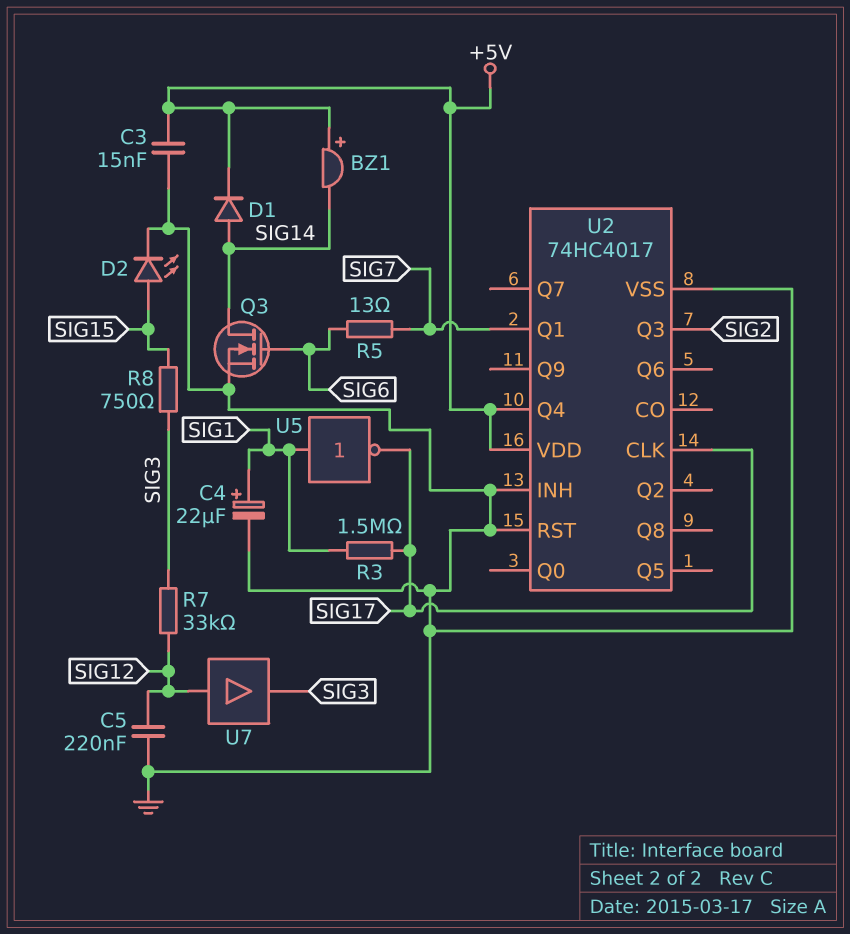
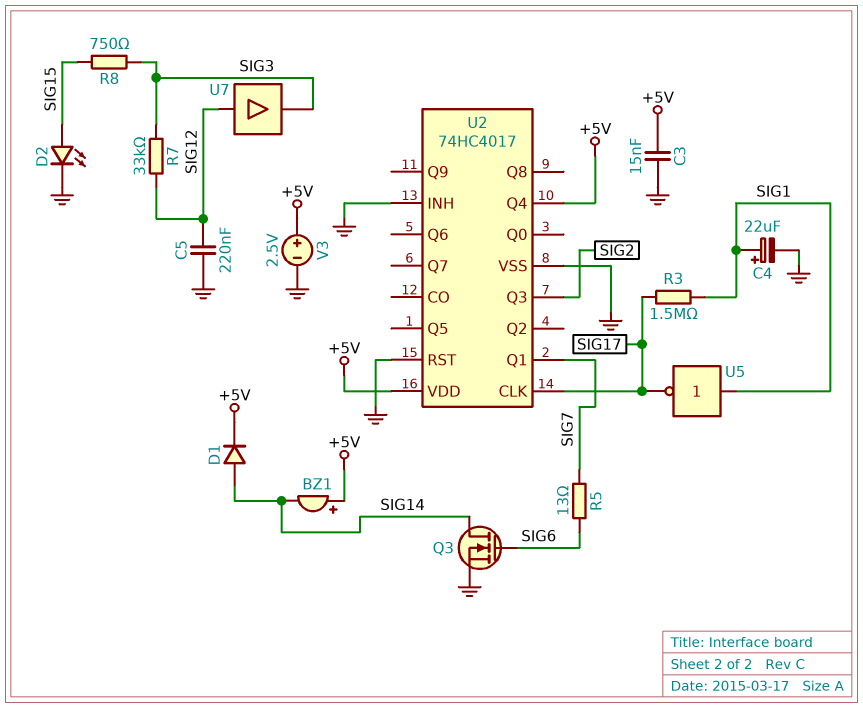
V3: none -> 2.5V (plus +5V, minus GND)

